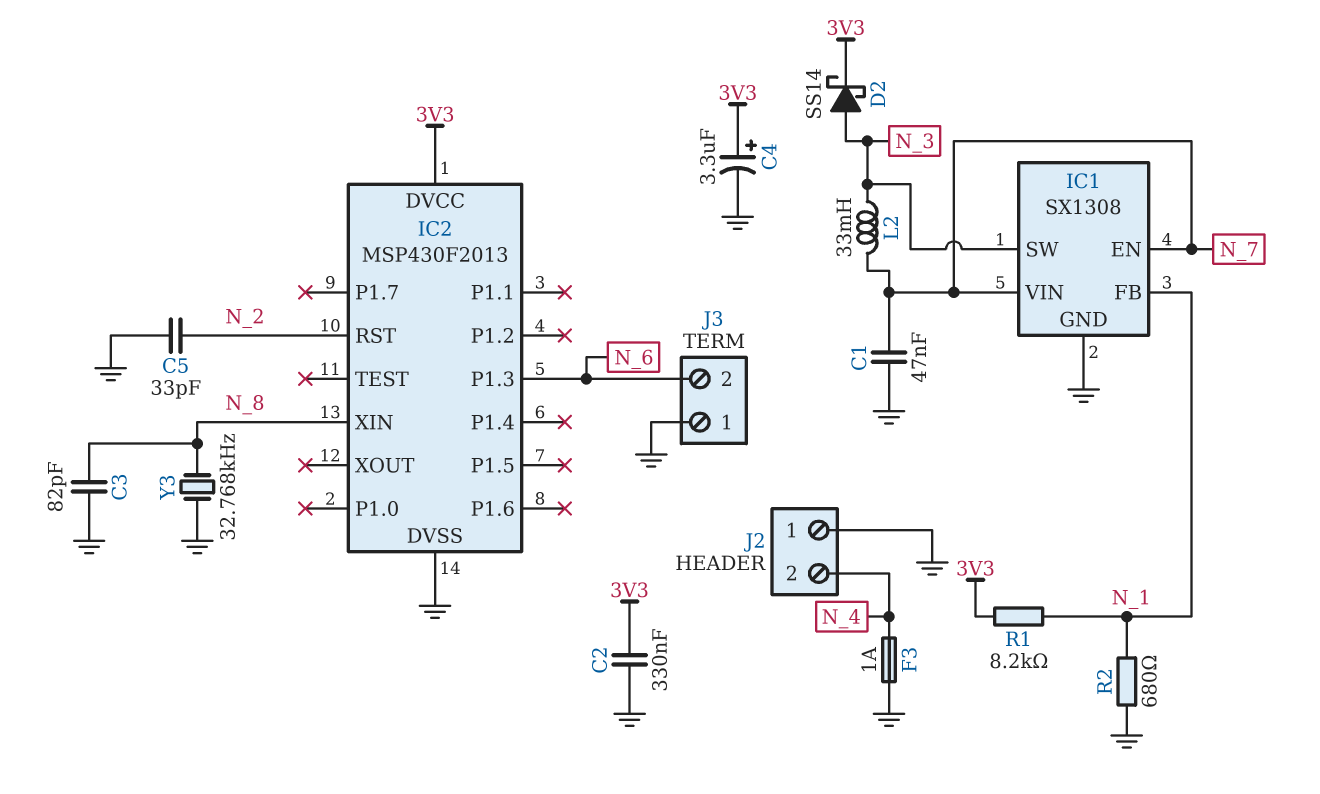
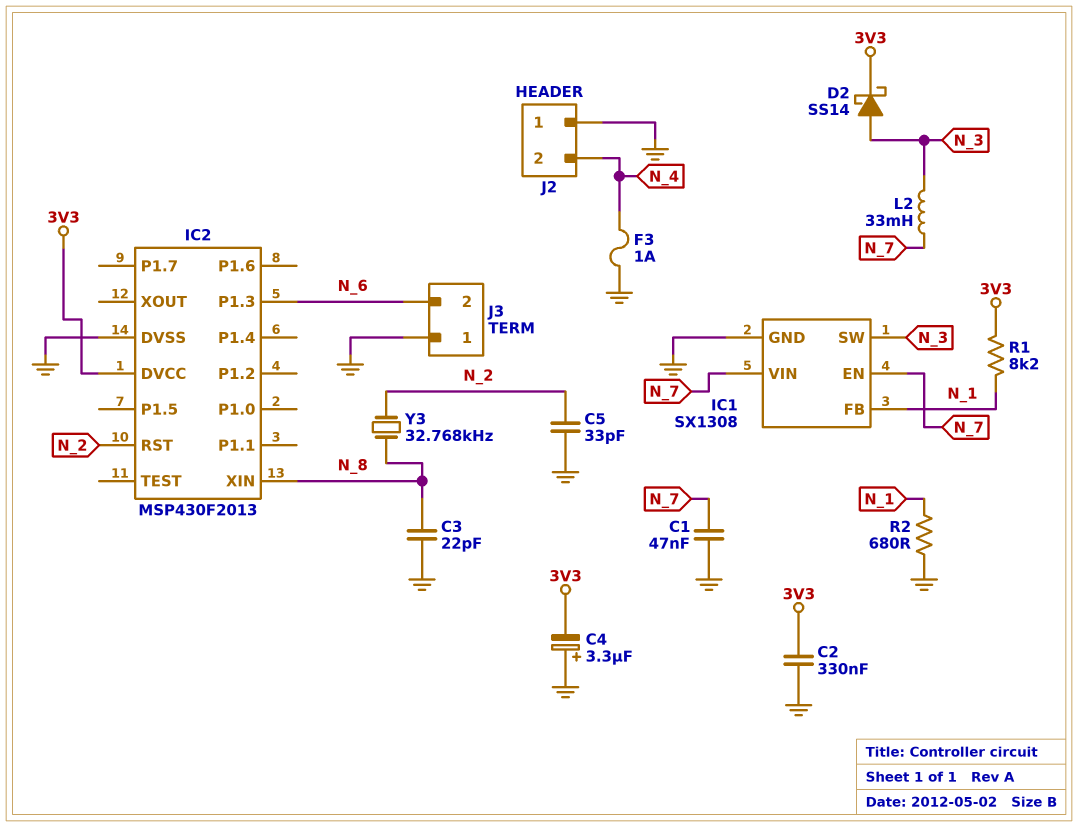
C3: 82pF (GND, N_8) -> 22pF (GND, N_8)
C4: 3.3uF (plus 3V3, minus GND) -> 3.3uF (plus GND, minus 3V3)
Y3: 32.768kHz (GND, N_8) -> 32.768kHz (N_2, N_8)

